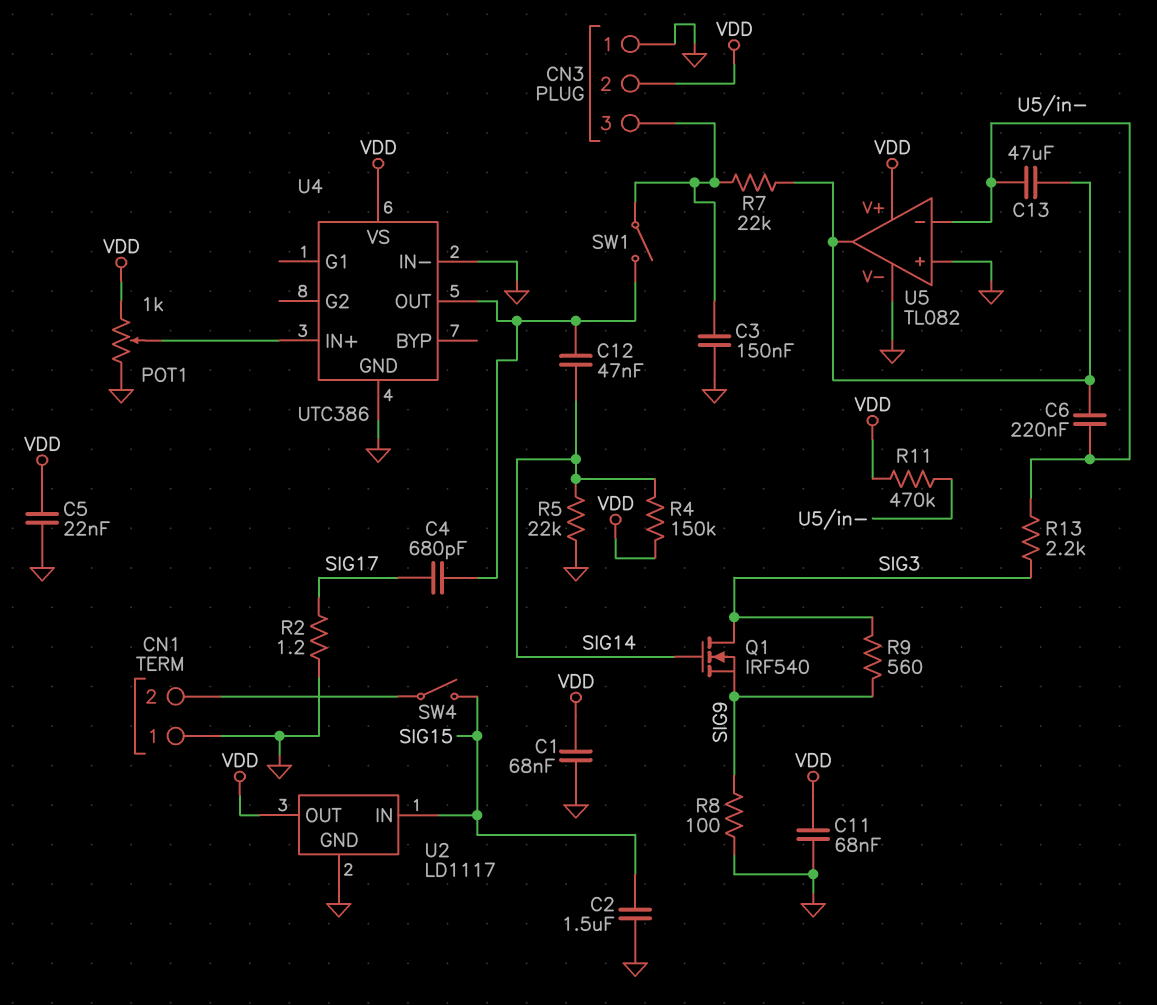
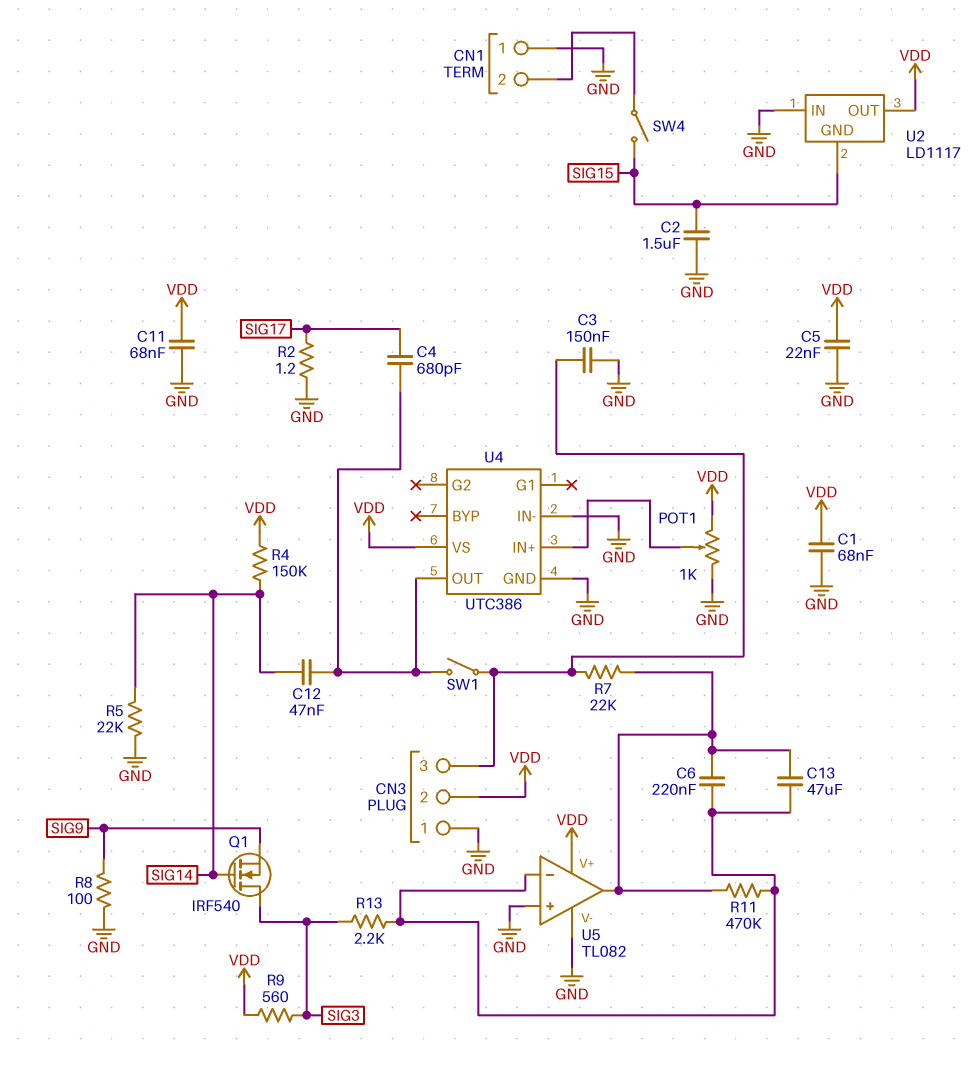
R9: 560 (SIG3, SIG9) -> 560 (SIG3, VDD)
R11: 470k (U5/in-, VDD) -> 470k (U5/in-, U5/out)
U2 pin GND: GND -> SIG15
U2 pin IN: SIG15 -> GND

